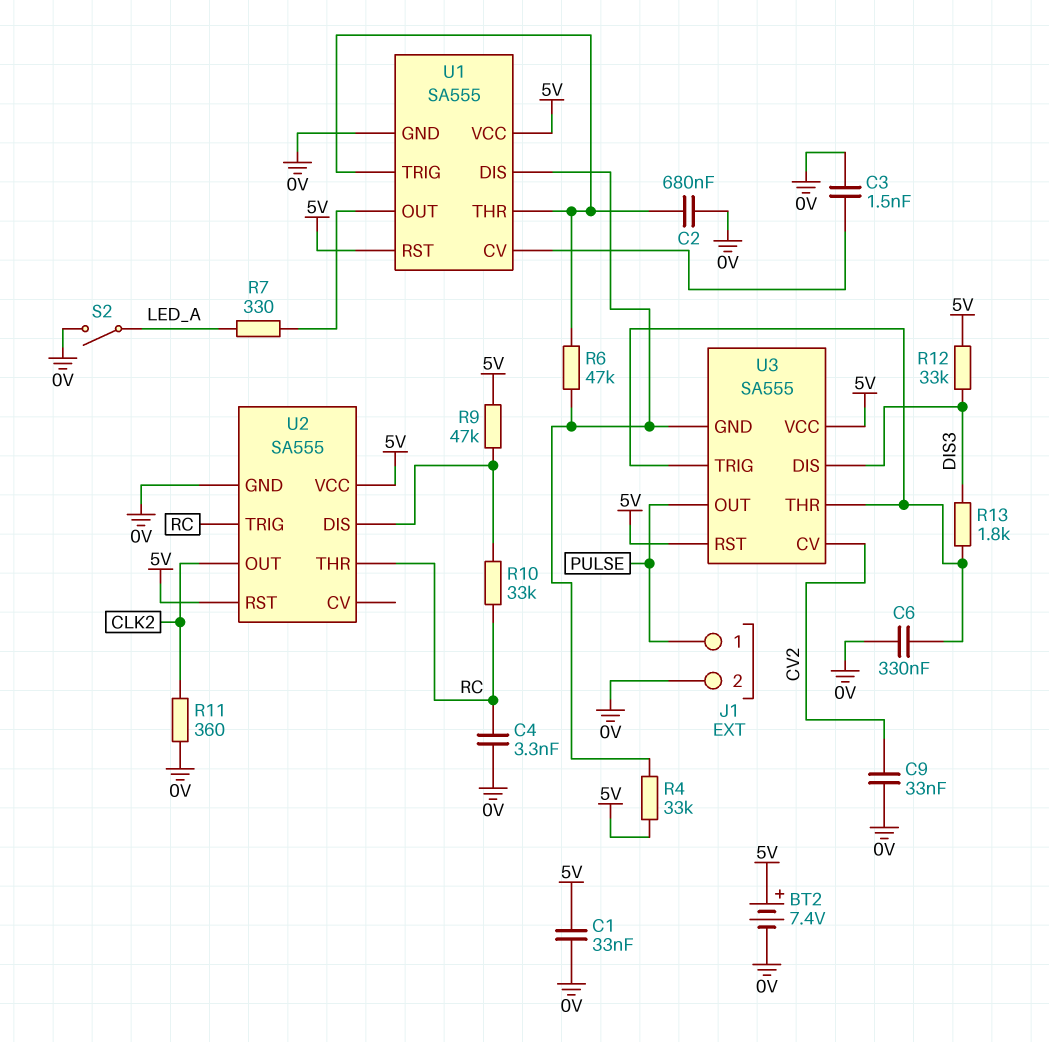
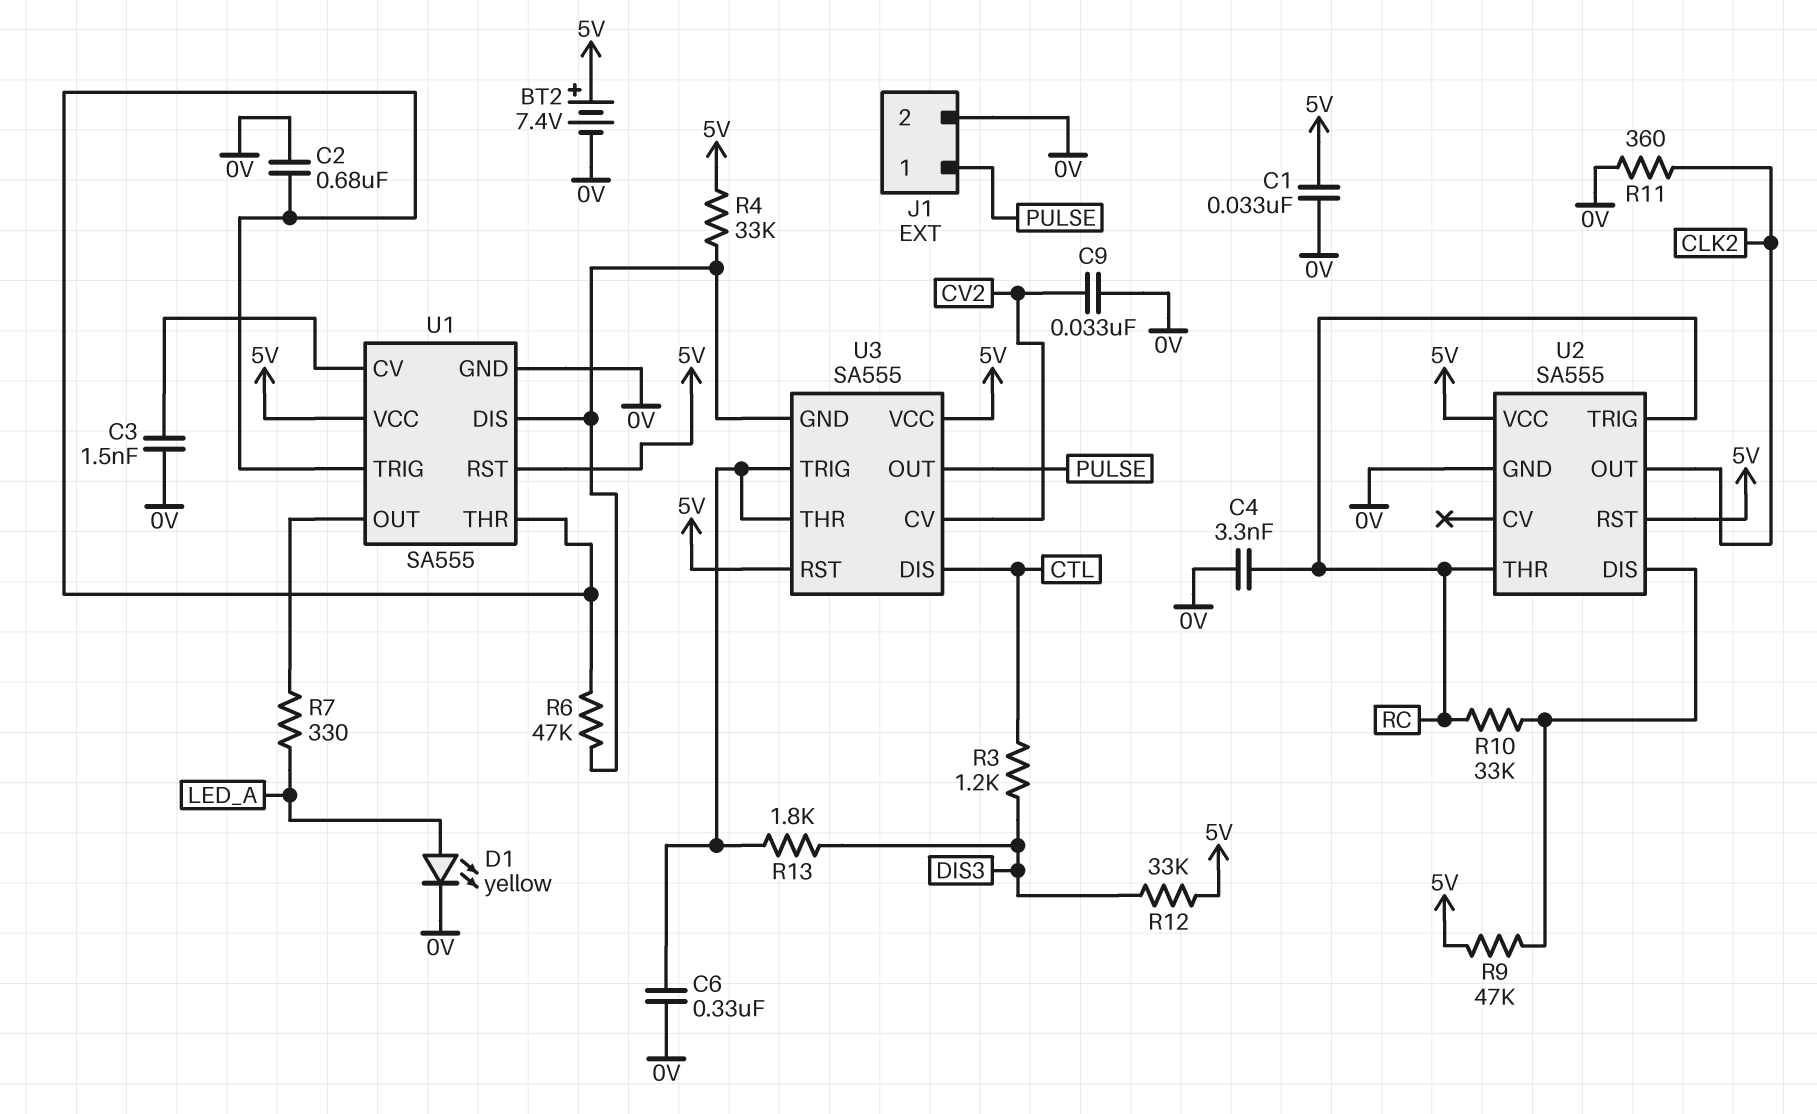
D1: none -> LED yellow (A LED_A, K 0V)
R3: none -> 1.2k (CTL, DIS3)
S2: switch (0V, LED_A) -> none
U3 pin DIS: DIS3 -> CTL

